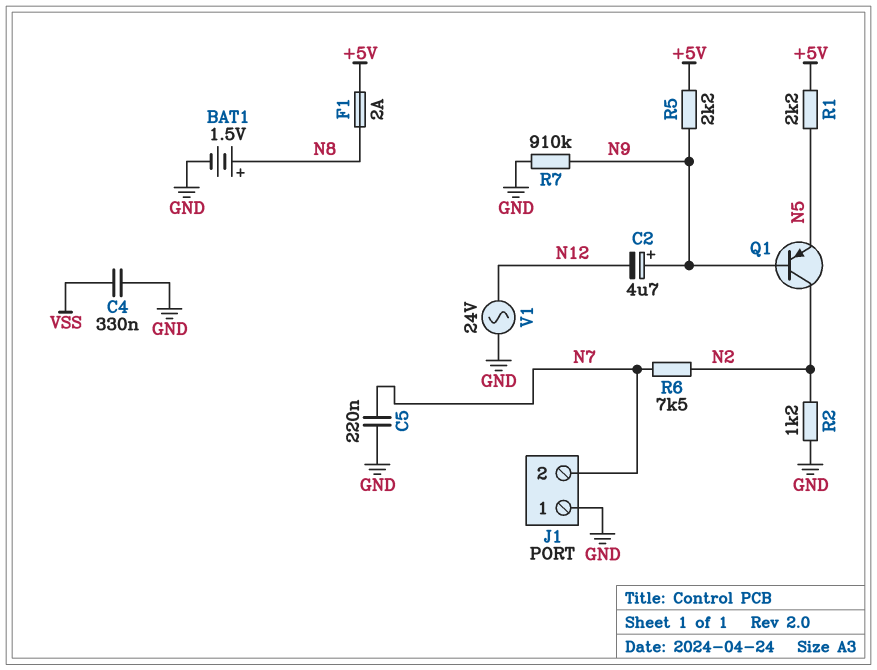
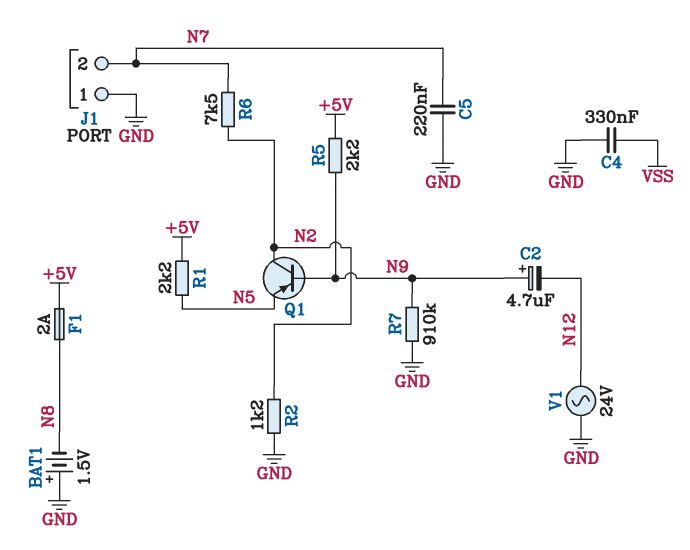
BAT1: 1.5V (plus N8, minus GND) -> 1.5V (plus GND, minus N8)

